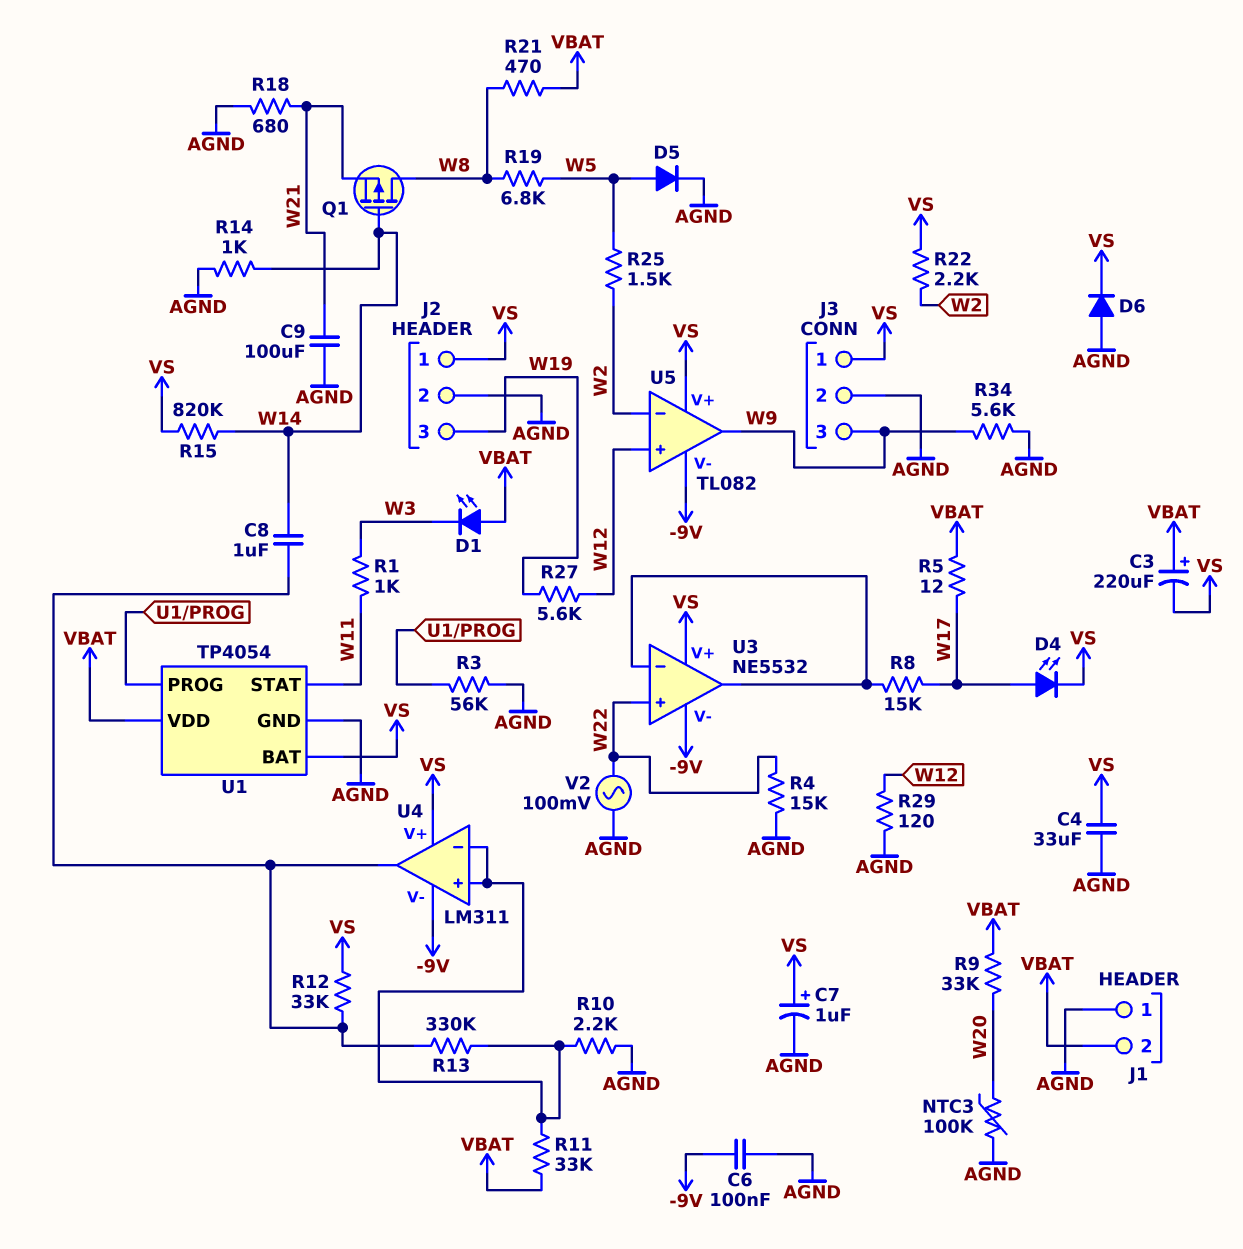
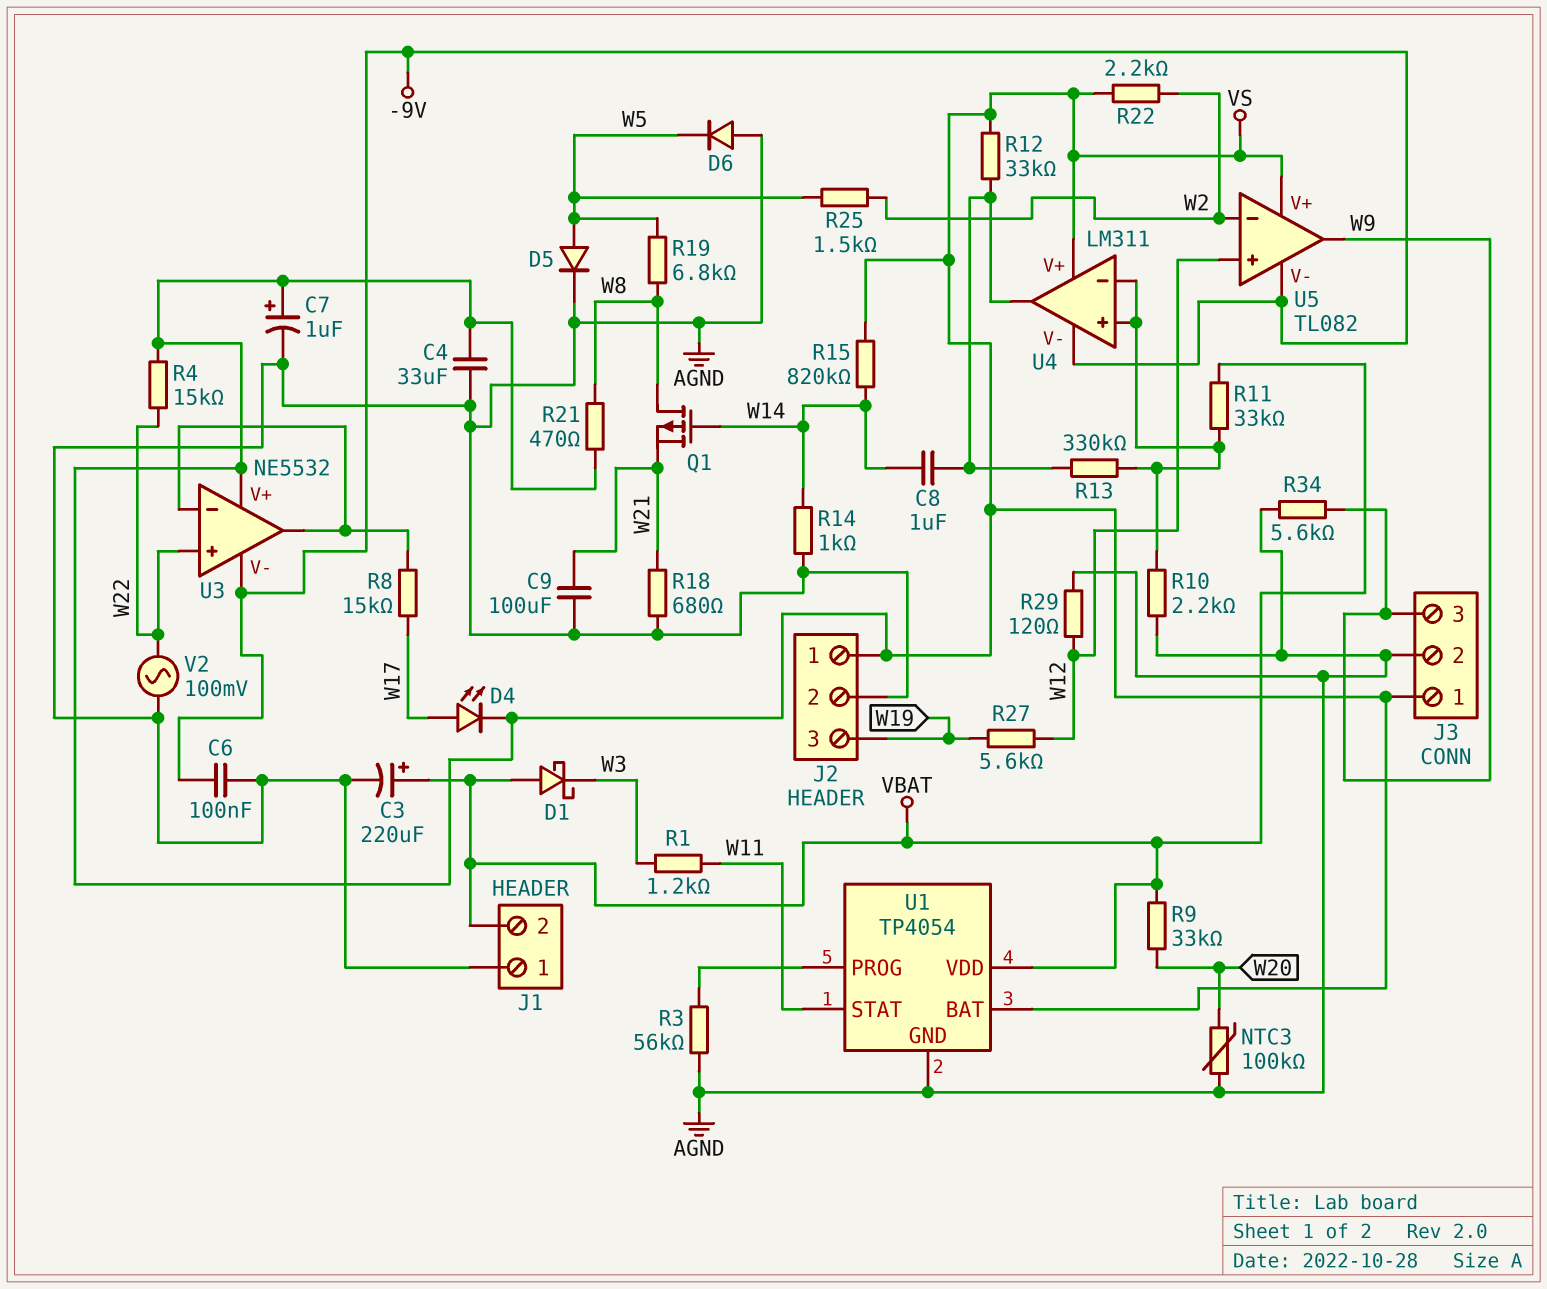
C3: 220uF (plus VBAT, minus VS) -> 220uF (plus VBAT, minus AGND)
D1: LED (A VBAT, K W3) -> schottky (A VBAT, K W3)
D6: diode (A AGND, K VS) -> diode (A AGND, K W5)
R1: 1k (W3, W11) -> 1.2k (W3, W11)
R4: 15k (AGND, W22) -> 15k (VS, W22)
R5: 12 (VBAT, W17) -> none
R21: 470 (VBAT, W8) -> 470 (VS, W8)

